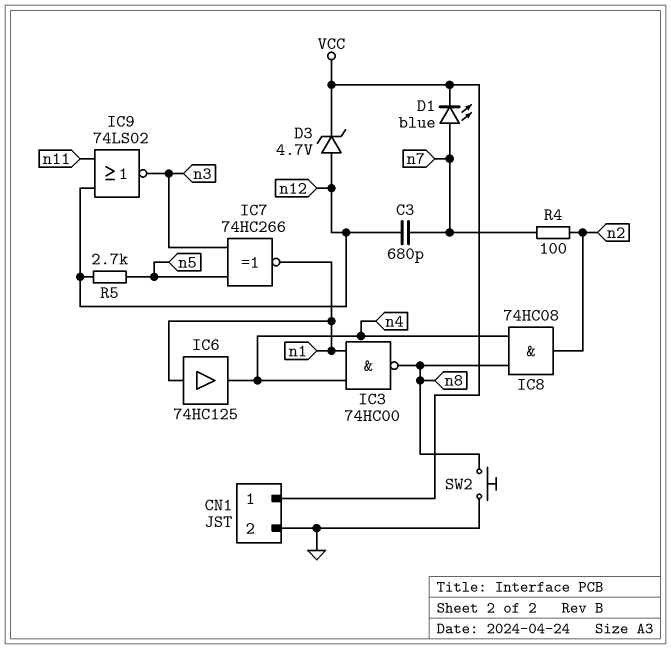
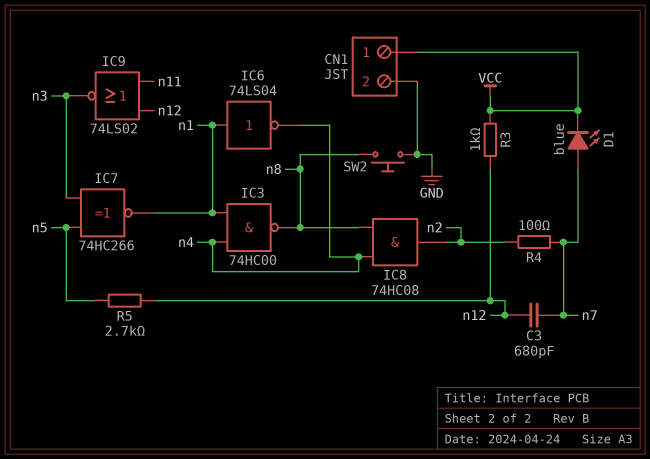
D3: zener 4.7V (A n12, K VCC) -> none
IC6: buffer 74HC125 (in n1, out n4) -> NOT 74LS04 (in n1, out n4)
R3: none -> 1k (VCC, n12)

